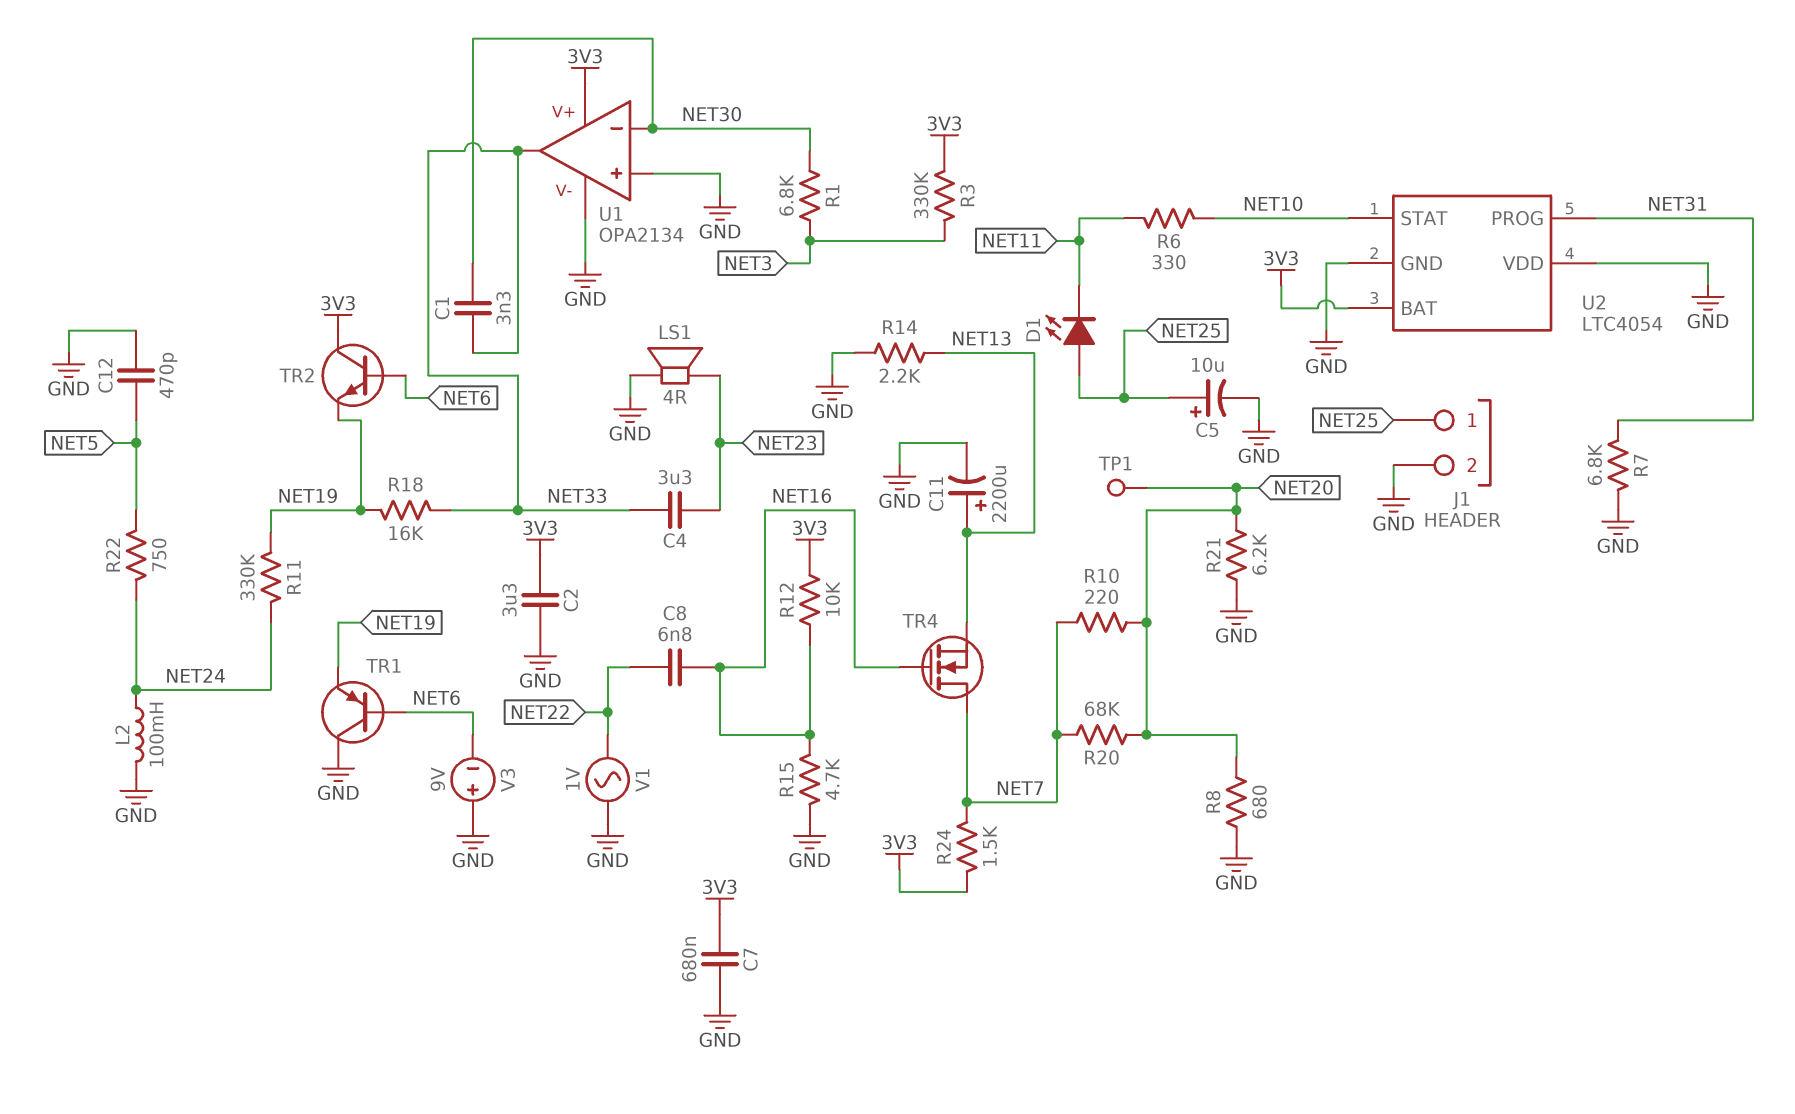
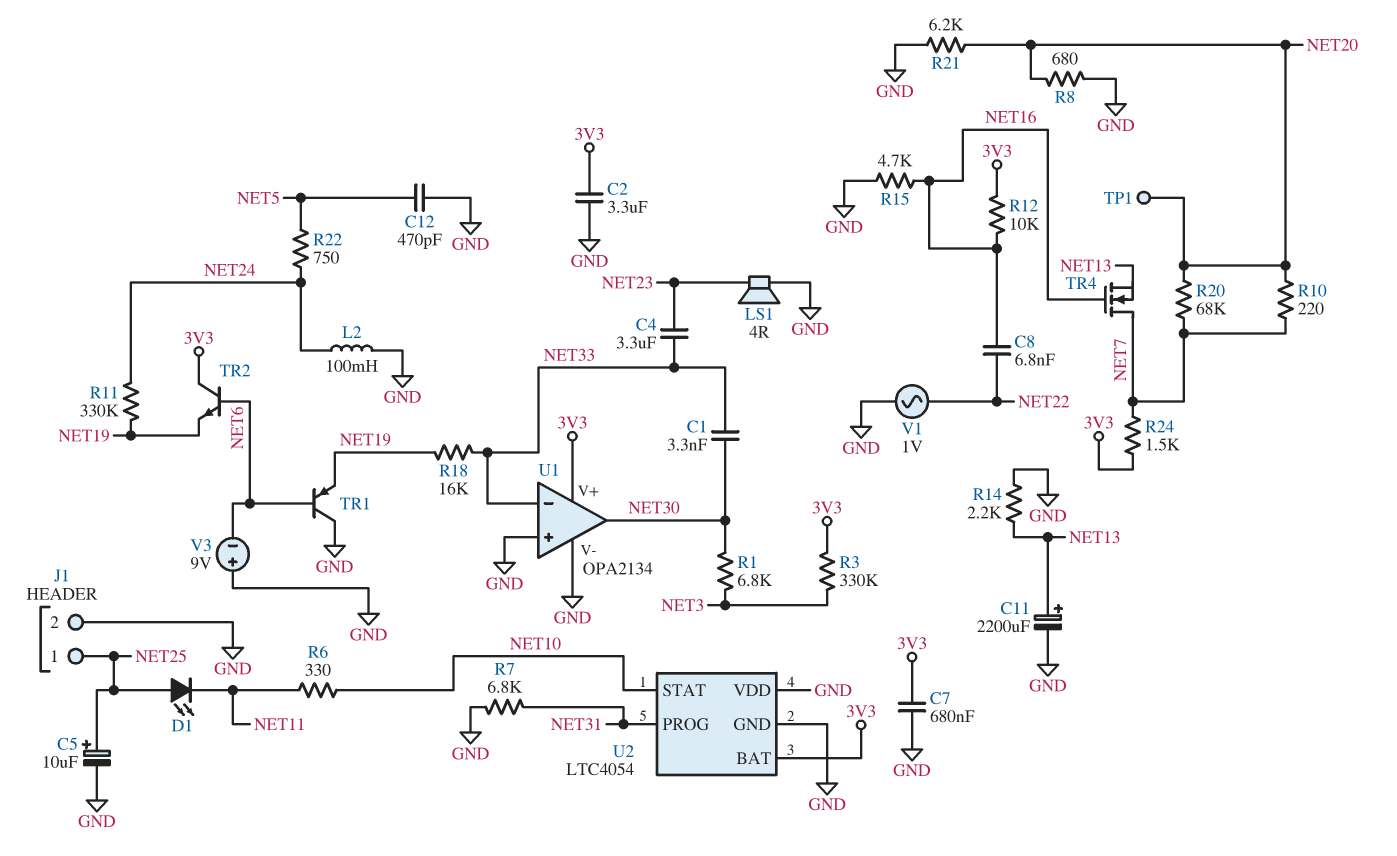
U1 pin in-: NET30 -> NET33
U1 pin out: NET33 -> NET30

